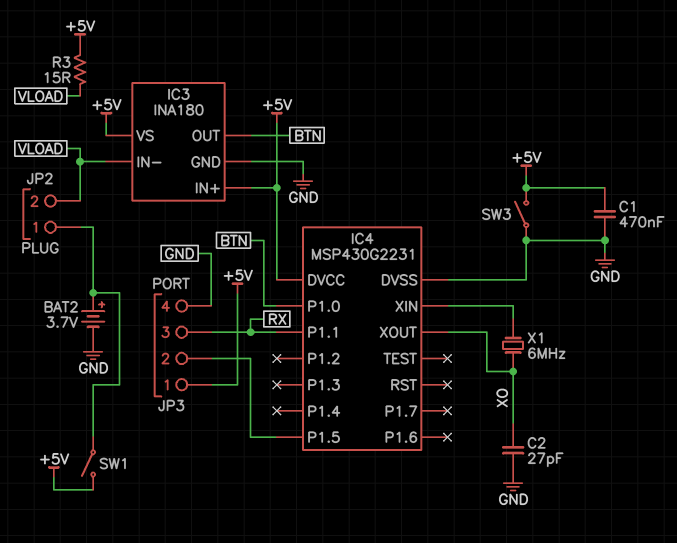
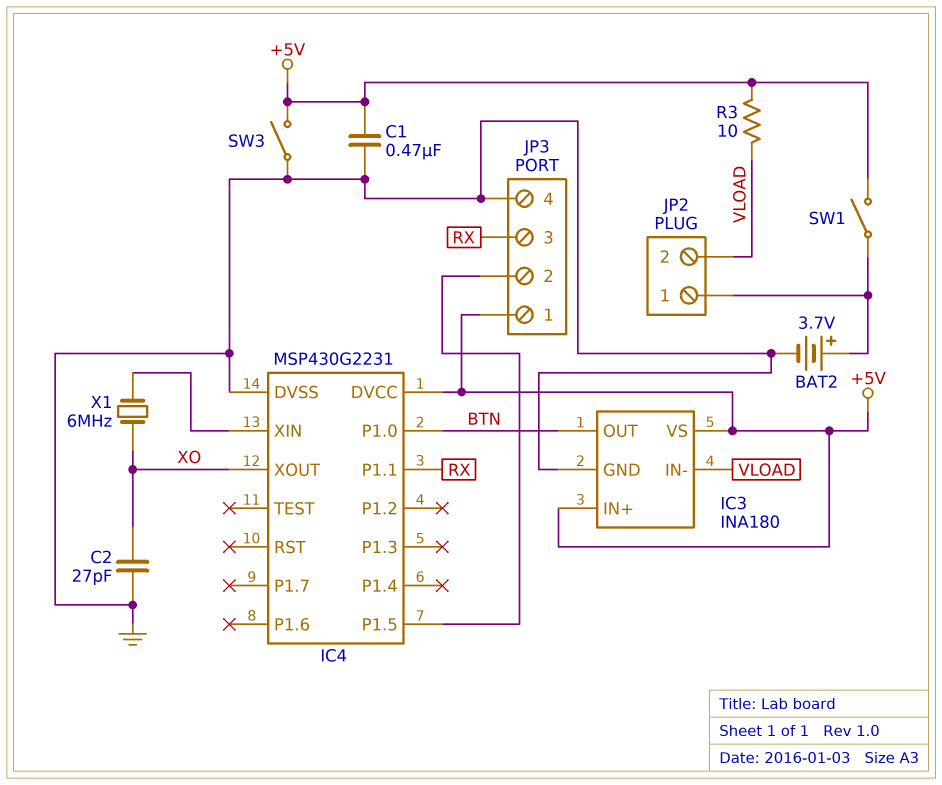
R3: 15 (+5V, VLOAD) -> 10 (+5V, VLOAD)

